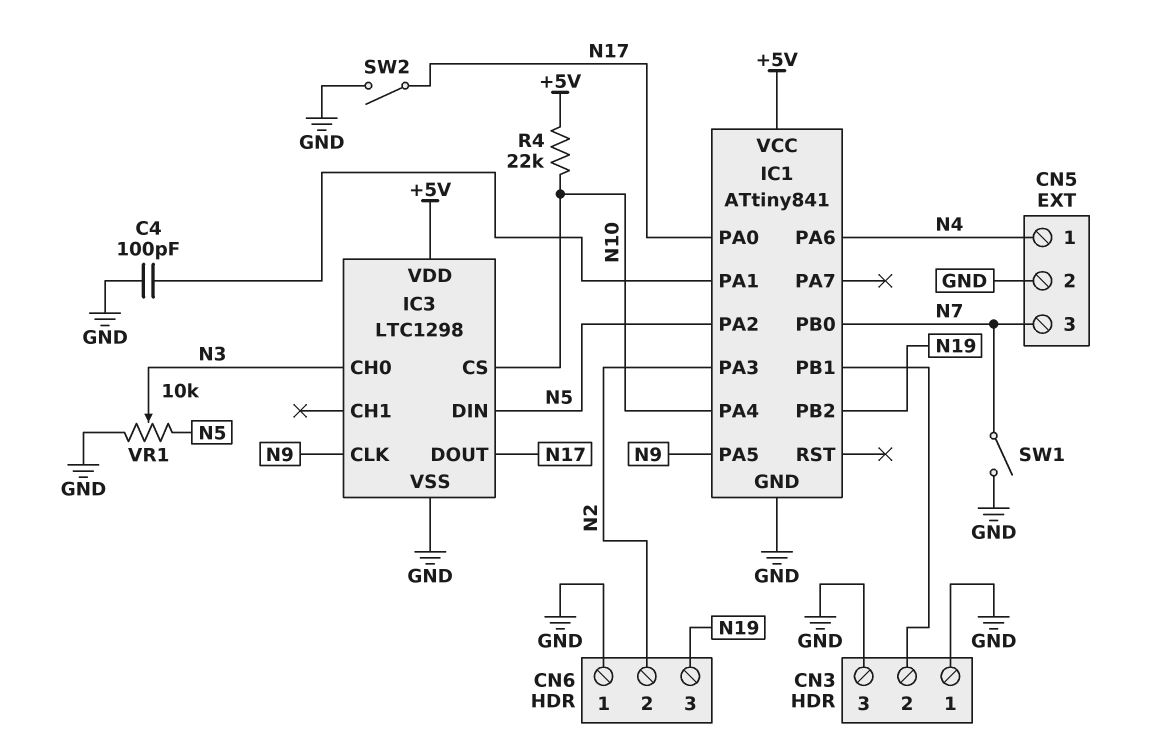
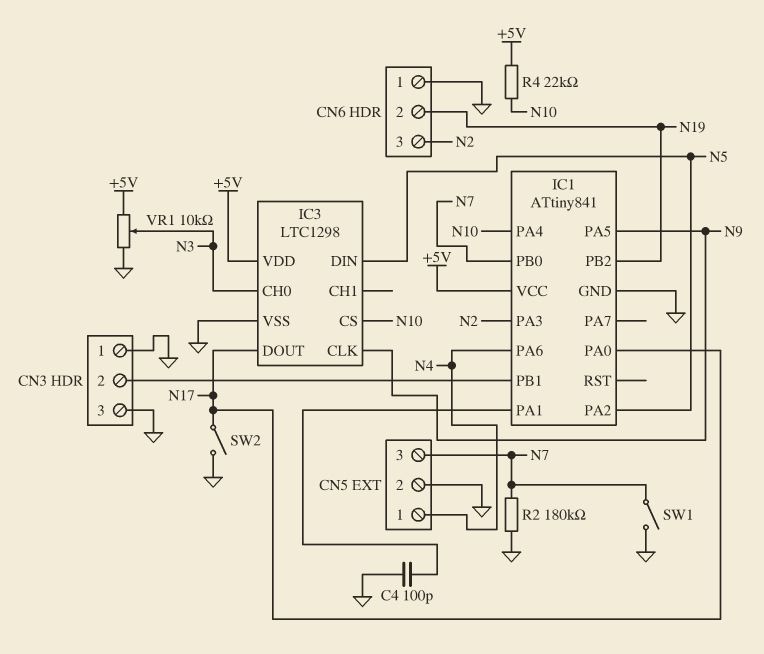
CN6 pin 2: N2 -> N19
CN6 pin 3: N19 -> N2
R2: none -> 180k (GND, N7)
VR1: 10k (GND, N5, wiper N3) -> 10k (+5V, GND, wiper N3)

